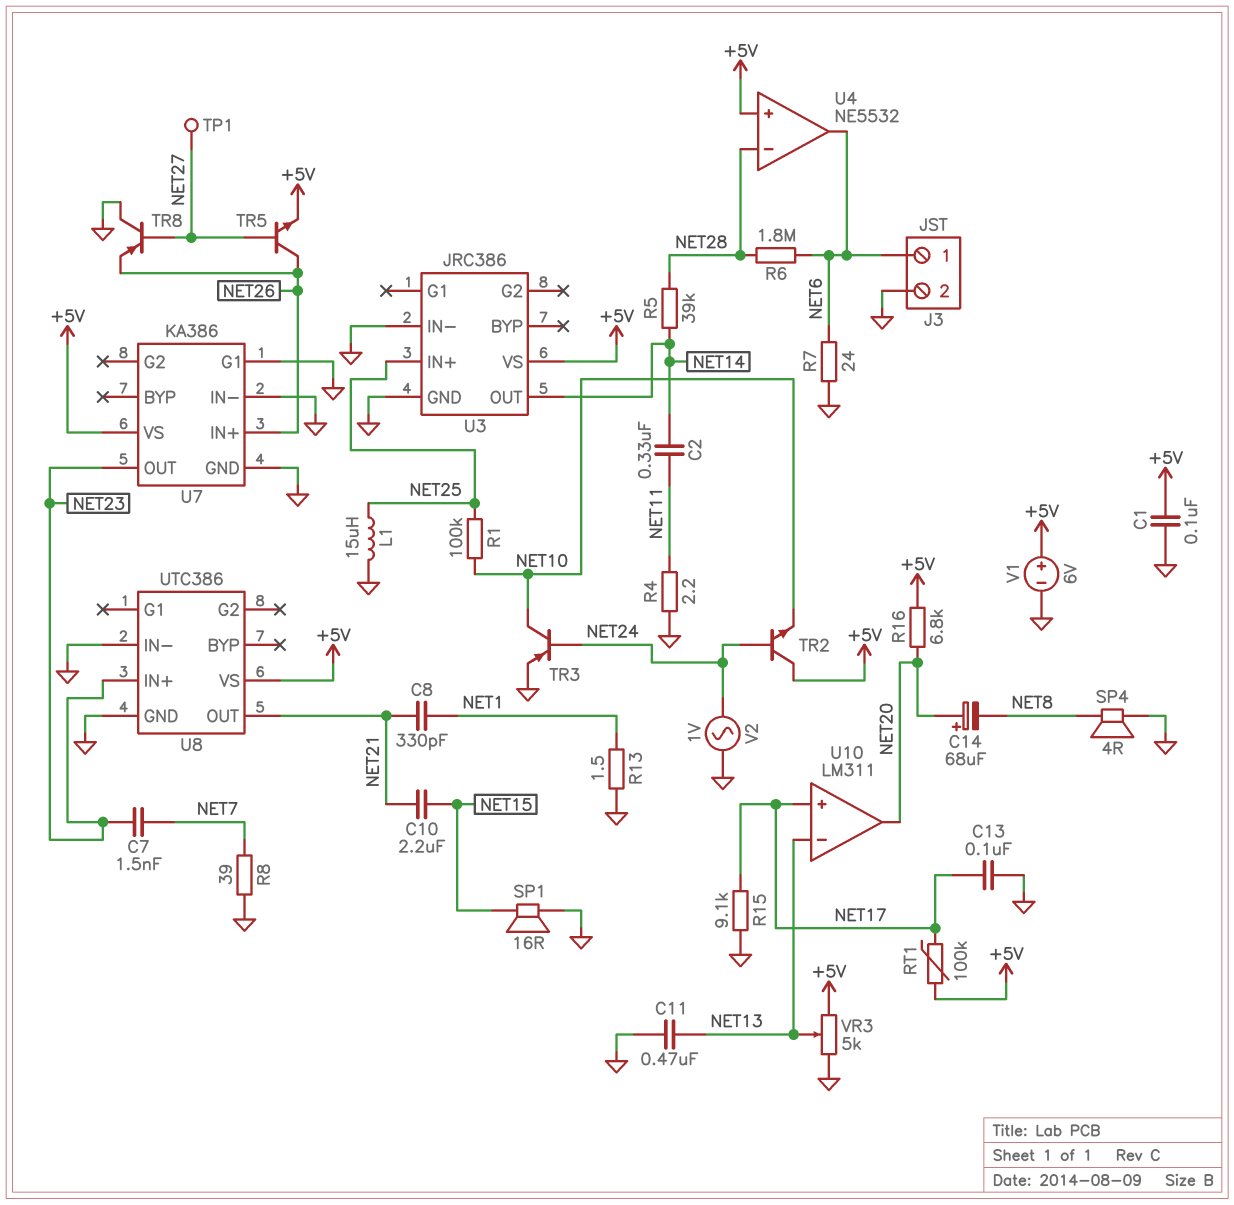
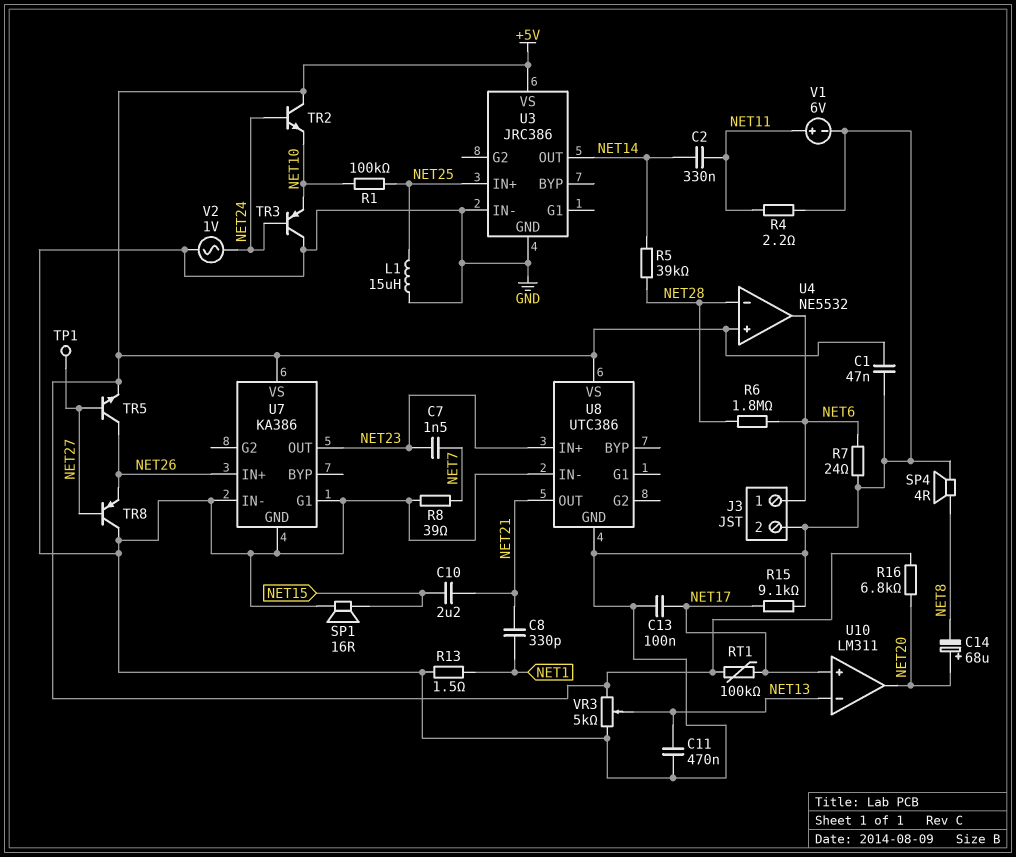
C1: 100nF (+5V, GND) -> 47nF (+5V, GND)
TR3: PNP (B NET24, C NET10, E GND) -> PNP (B NET24, C GND, E NET10)
V1: 6V (plus +5V, minus GND) -> 6V (plus NET11, minus GND)

